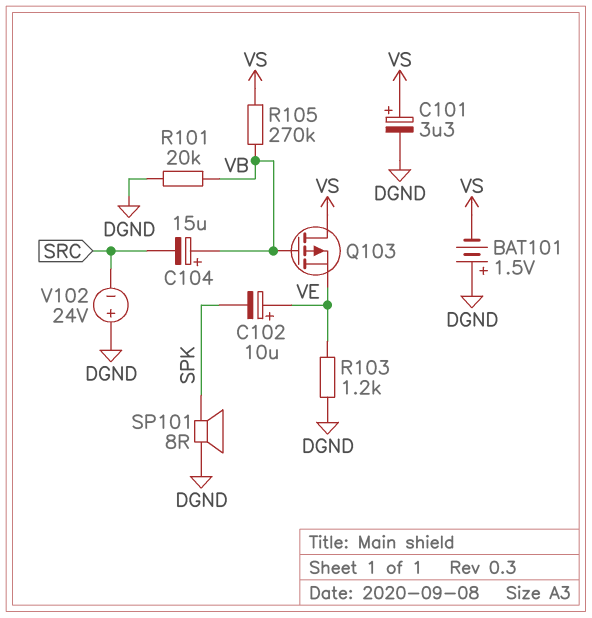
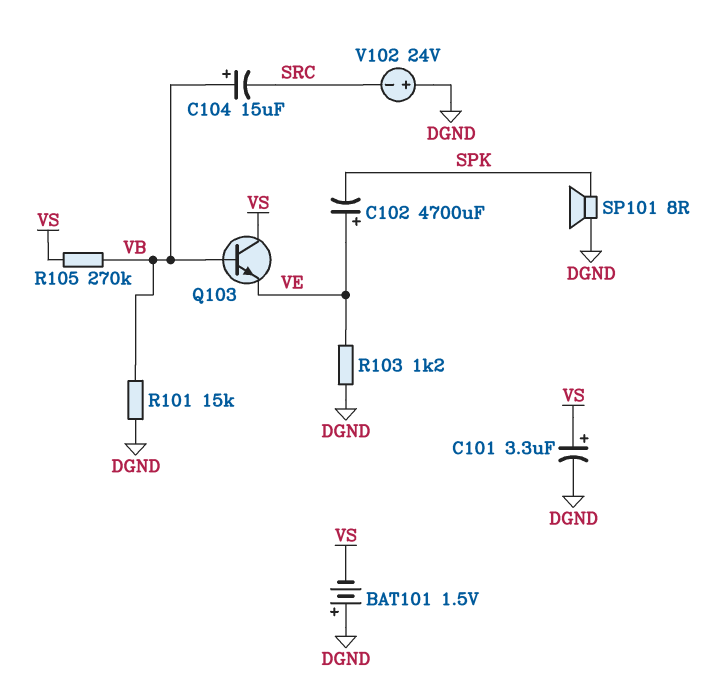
C102: 10uF (plus VE, minus SPK) -> 4700uF (plus VE, minus SPK)
Q103: PMOS (G VB, D VS, S VE) -> NPN (B VB, C VS, E VE)
R101: 20k (DGND, VB) -> 15k (DGND, VB)

